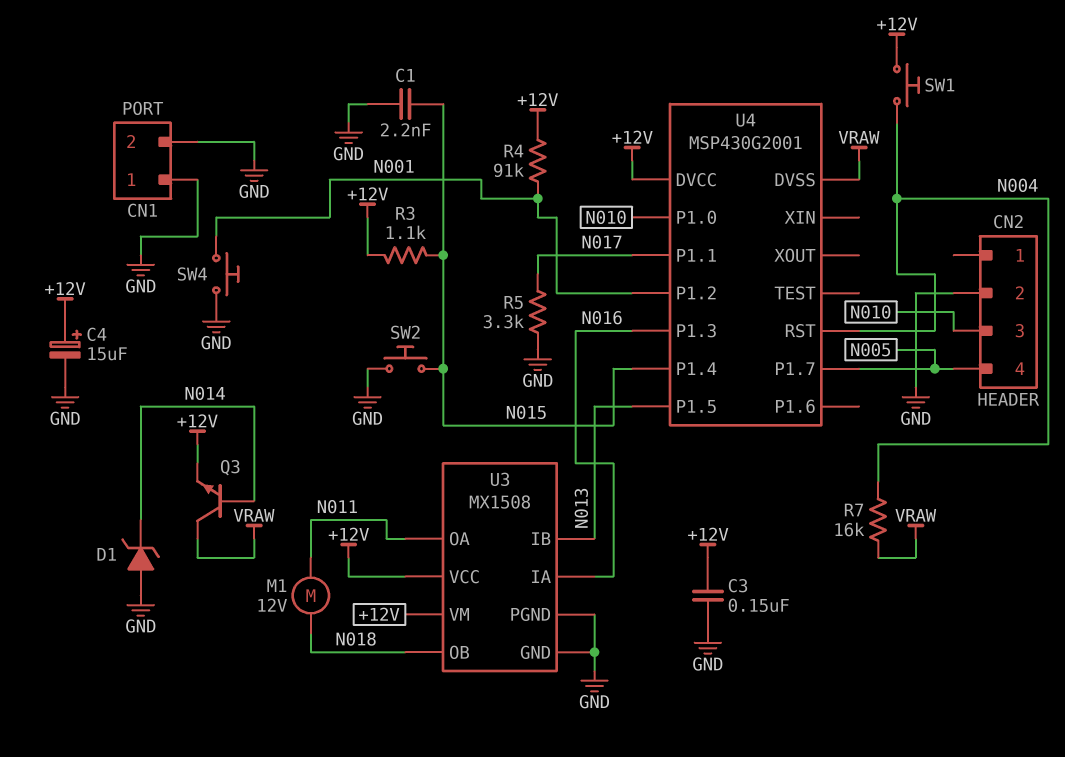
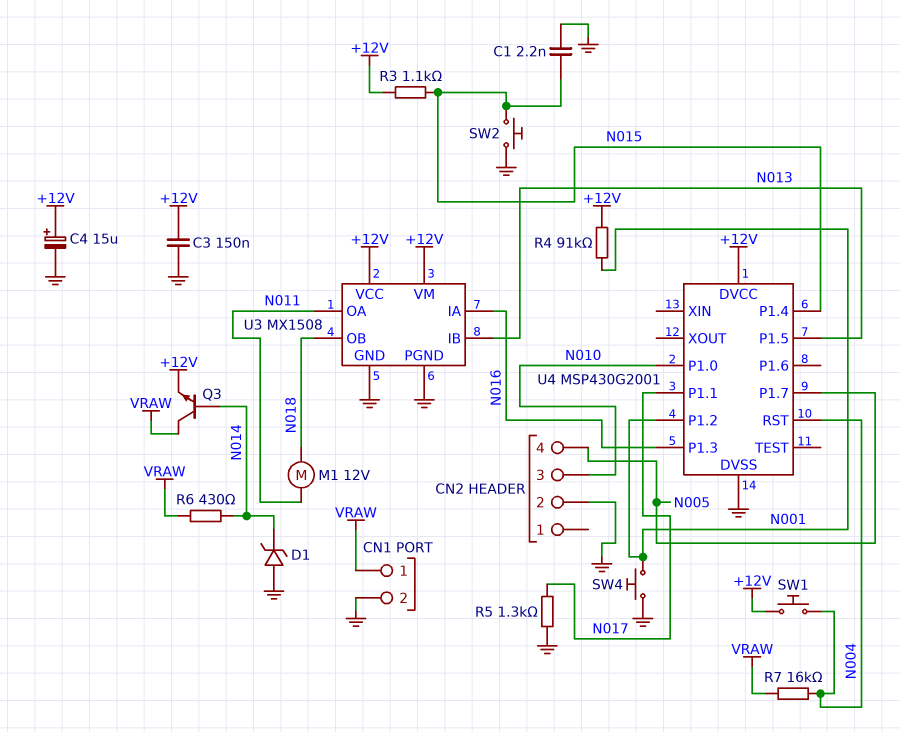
CN1 pin 1: GND -> VRAW
R5: 3.3k (GND, N017) -> 1.3k (GND, N017)
R6: none -> 430 (N014, VRAW)
U4 pin DVSS: VRAW -> GND

